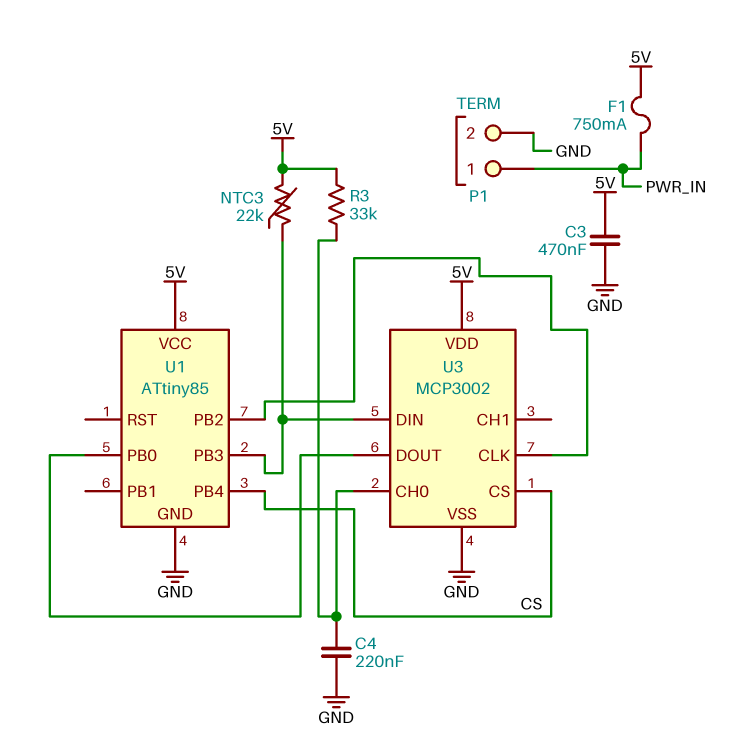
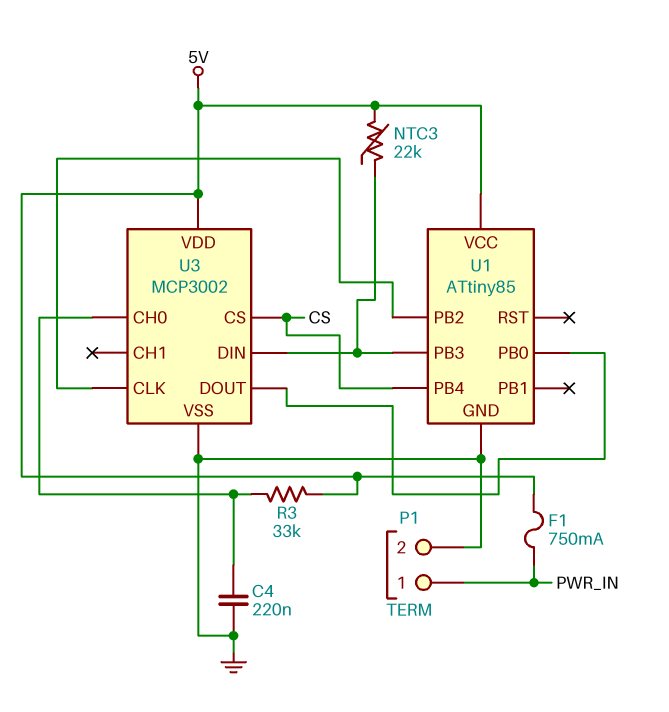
C3: 470nF (5V, GND) -> none

